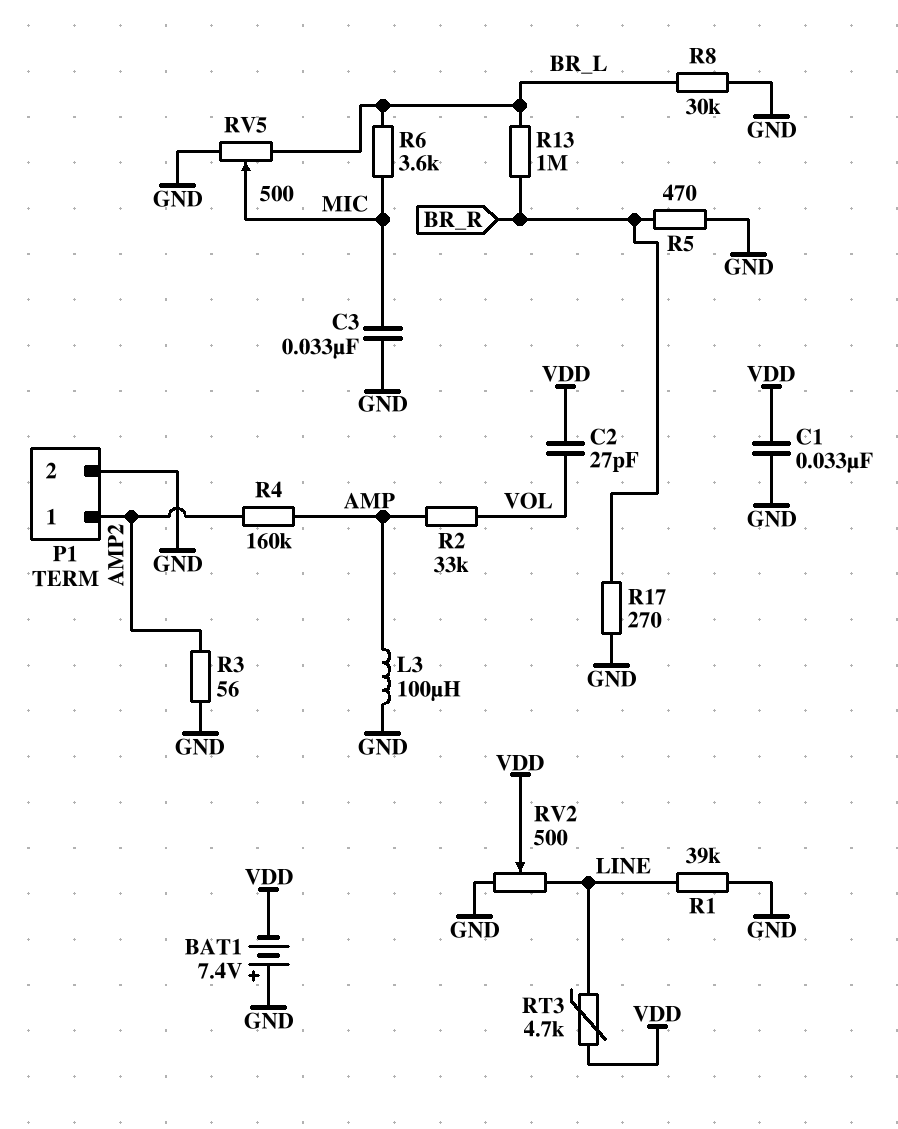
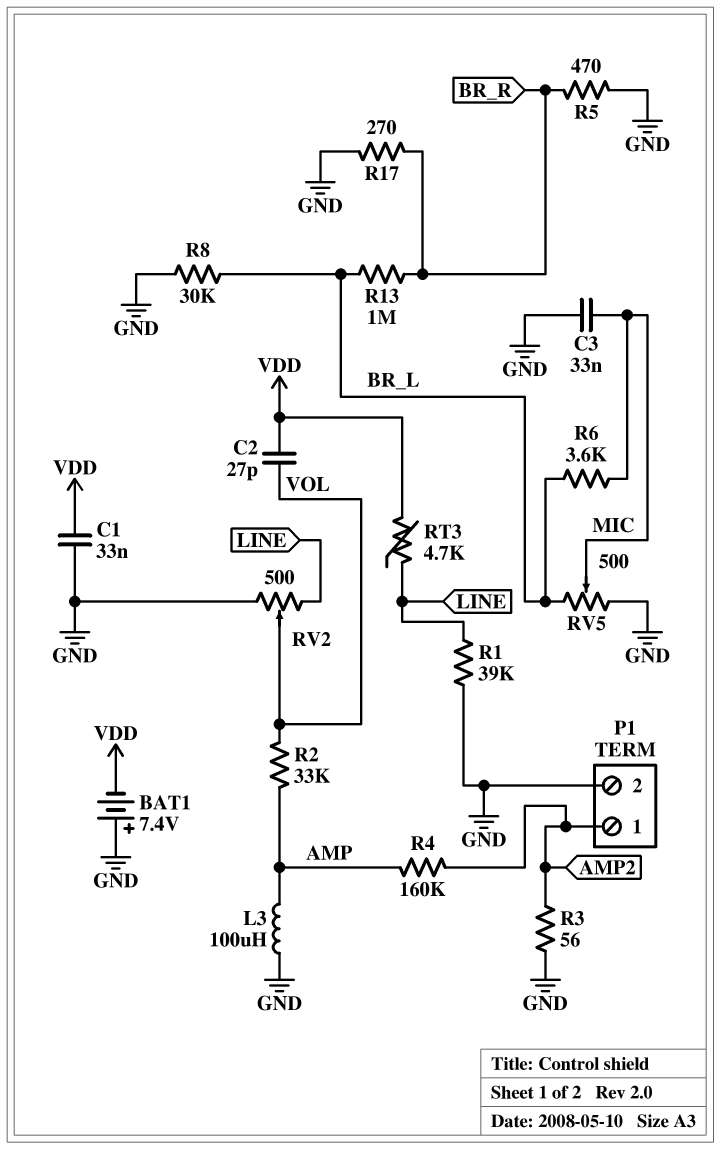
RV2: 500 (GND, LINE, wiper VDD) -> 500 (GND, LINE, wiper VOL)

